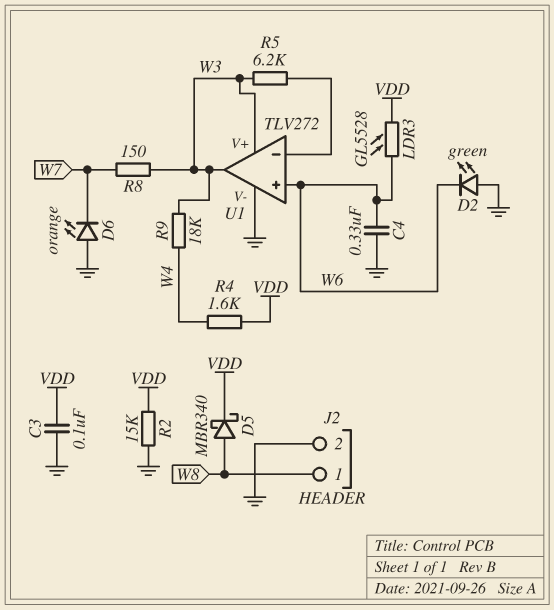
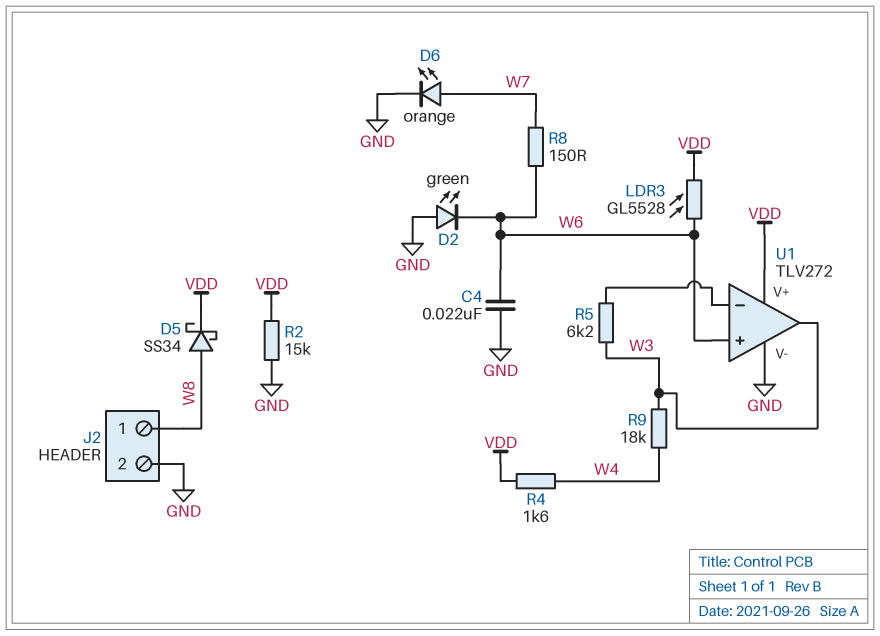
C3: 100nF (GND, VDD) -> none
C4: 330nF (GND, W6) -> 22nF (GND, W6)
D5: schottky MBR340 (A W8, K VDD) -> schottky SS34 (A W8, K VDD)
D6: LED orange (A GND, K W7) -> LED orange (A W7, K GND)
R8: 150 (W3, W7) -> 150 (W6, W7)
U1 pin V+: W3 -> VDD

